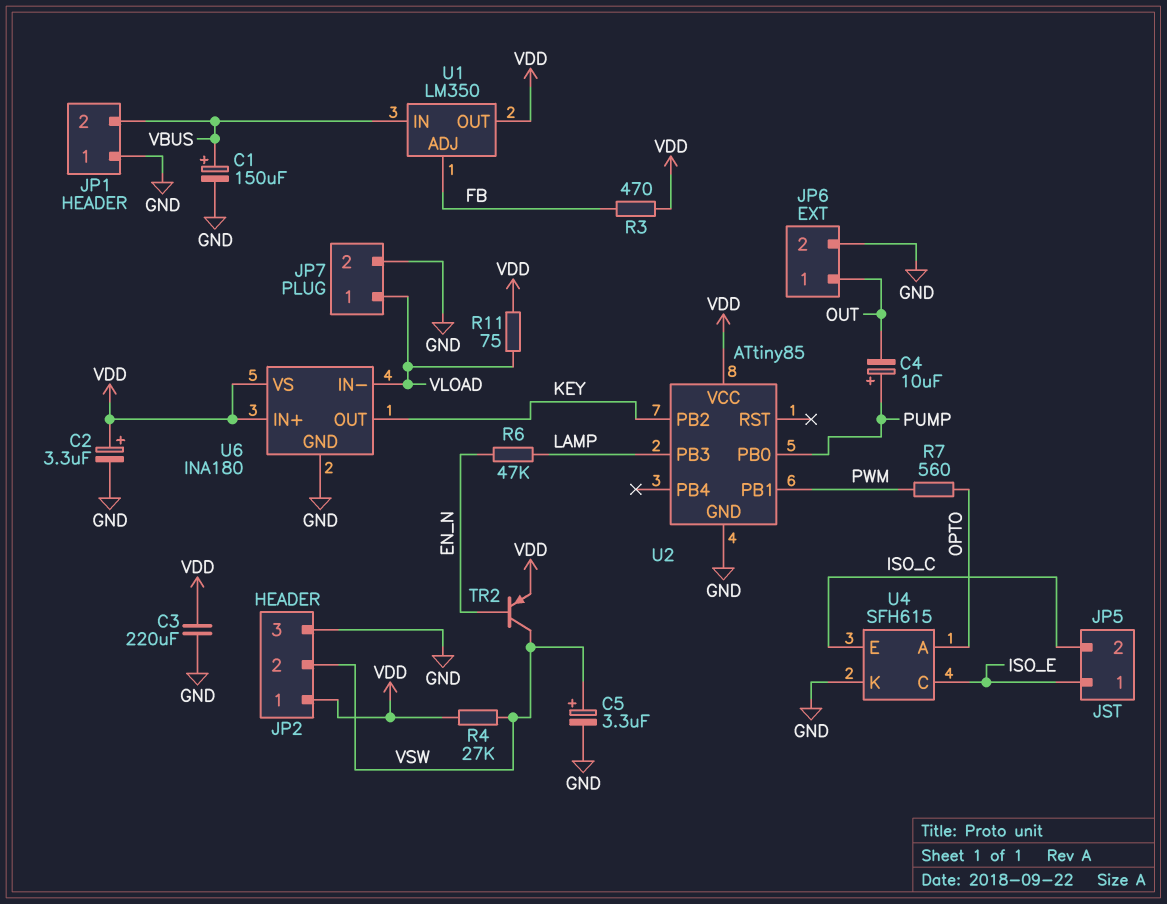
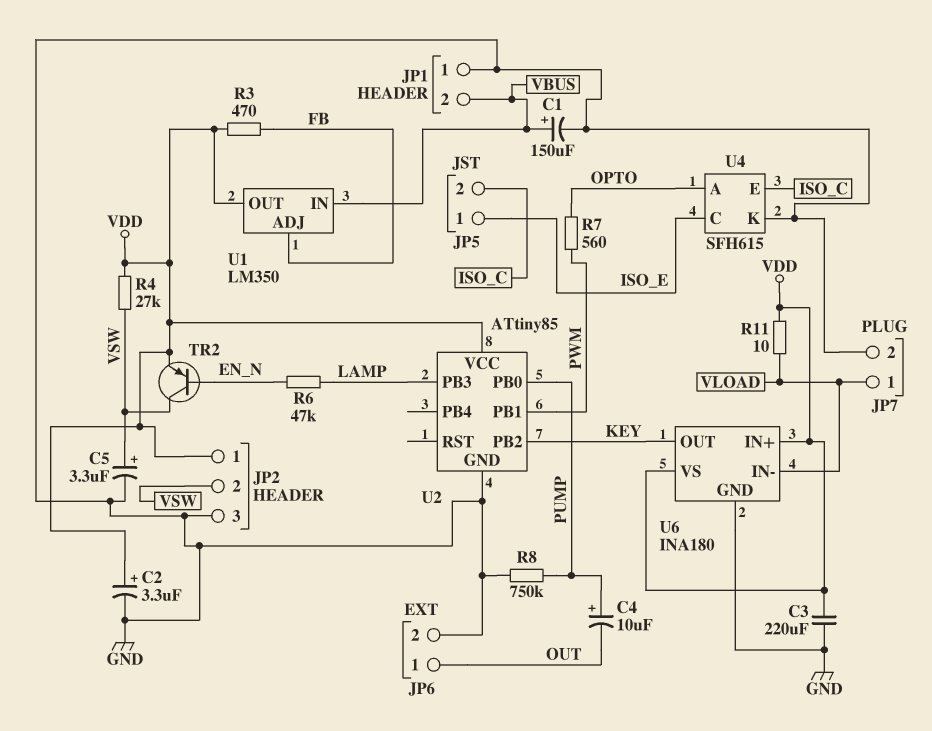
R8: none -> 750k (GND, PUMP)
R11: 75 (VDD, VLOAD) -> 10 (VDD, VLOAD)

